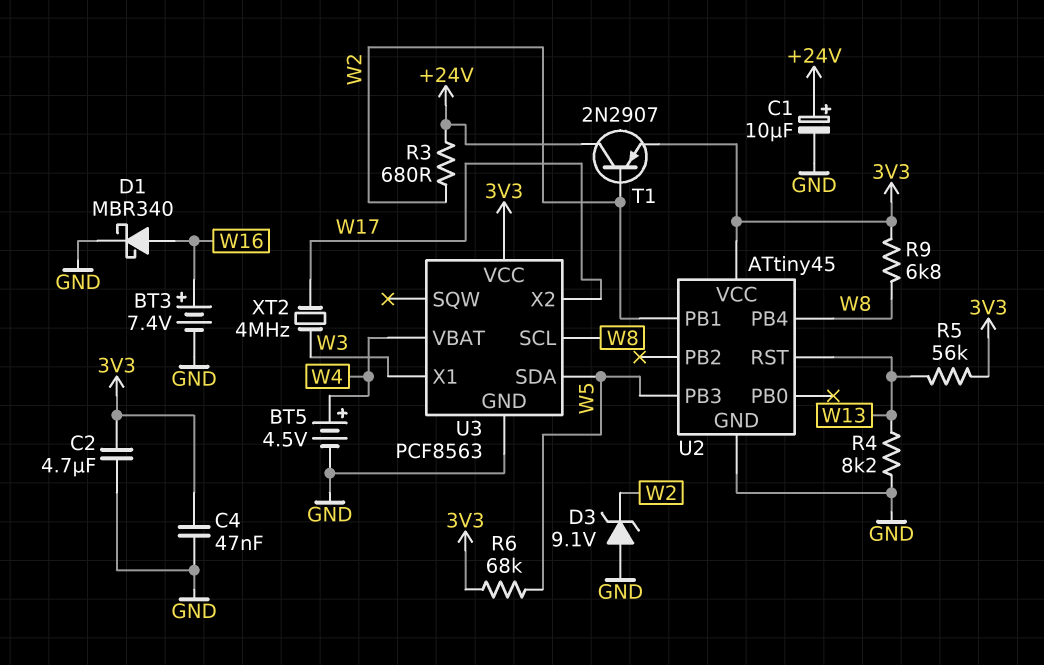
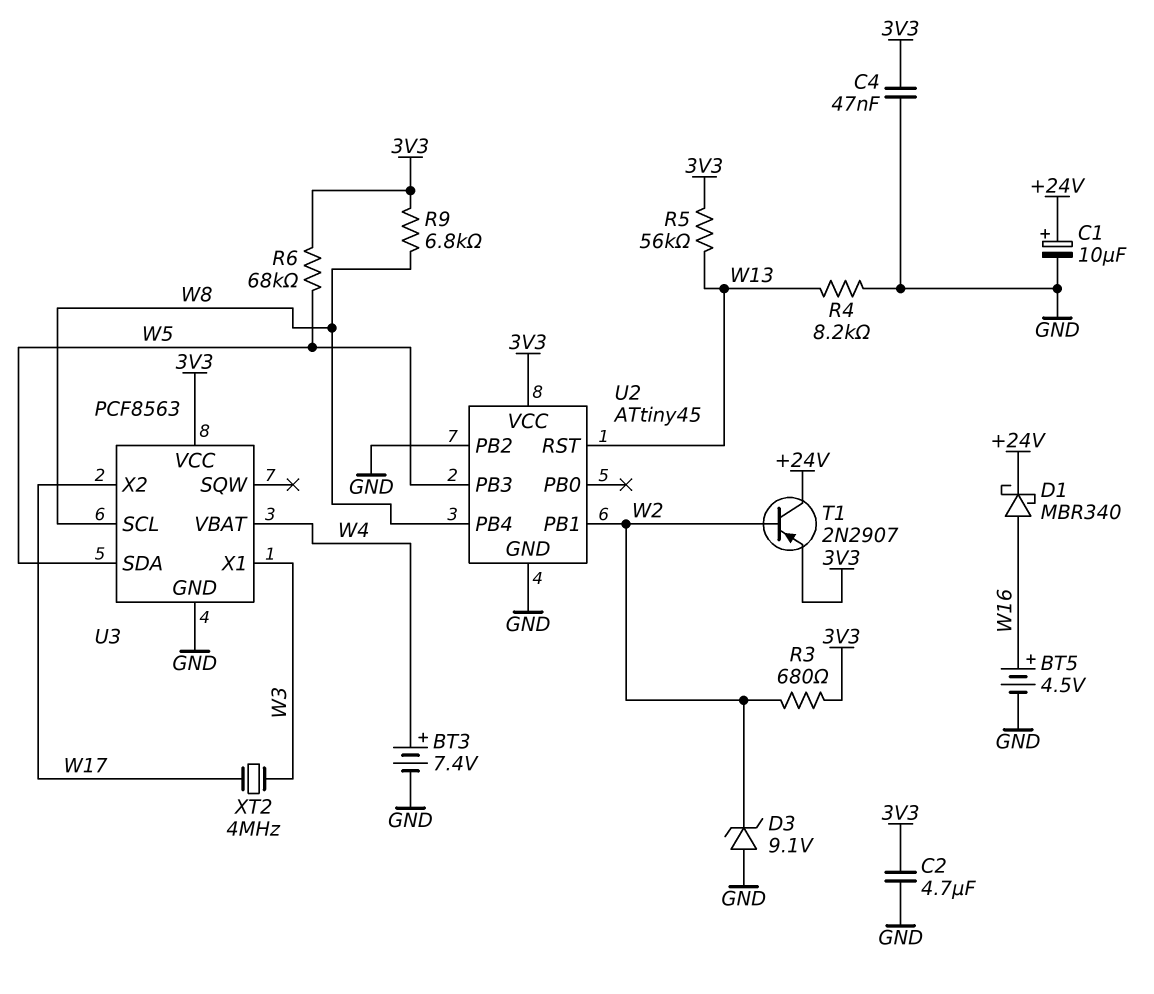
BT3: 7.4V (plus W16, minus GND) -> 7.4V (plus W4, minus GND)
BT5: 4.5V (plus W4, minus GND) -> 4.5V (plus W16, minus GND)
D1: schottky MBR340 (A W16, K GND) -> schottky MBR340 (A W16, K +24V)
R3: 680 (+24V, W2) -> 680 (3V3, W2)
U2 pin PB2: none -> GND

